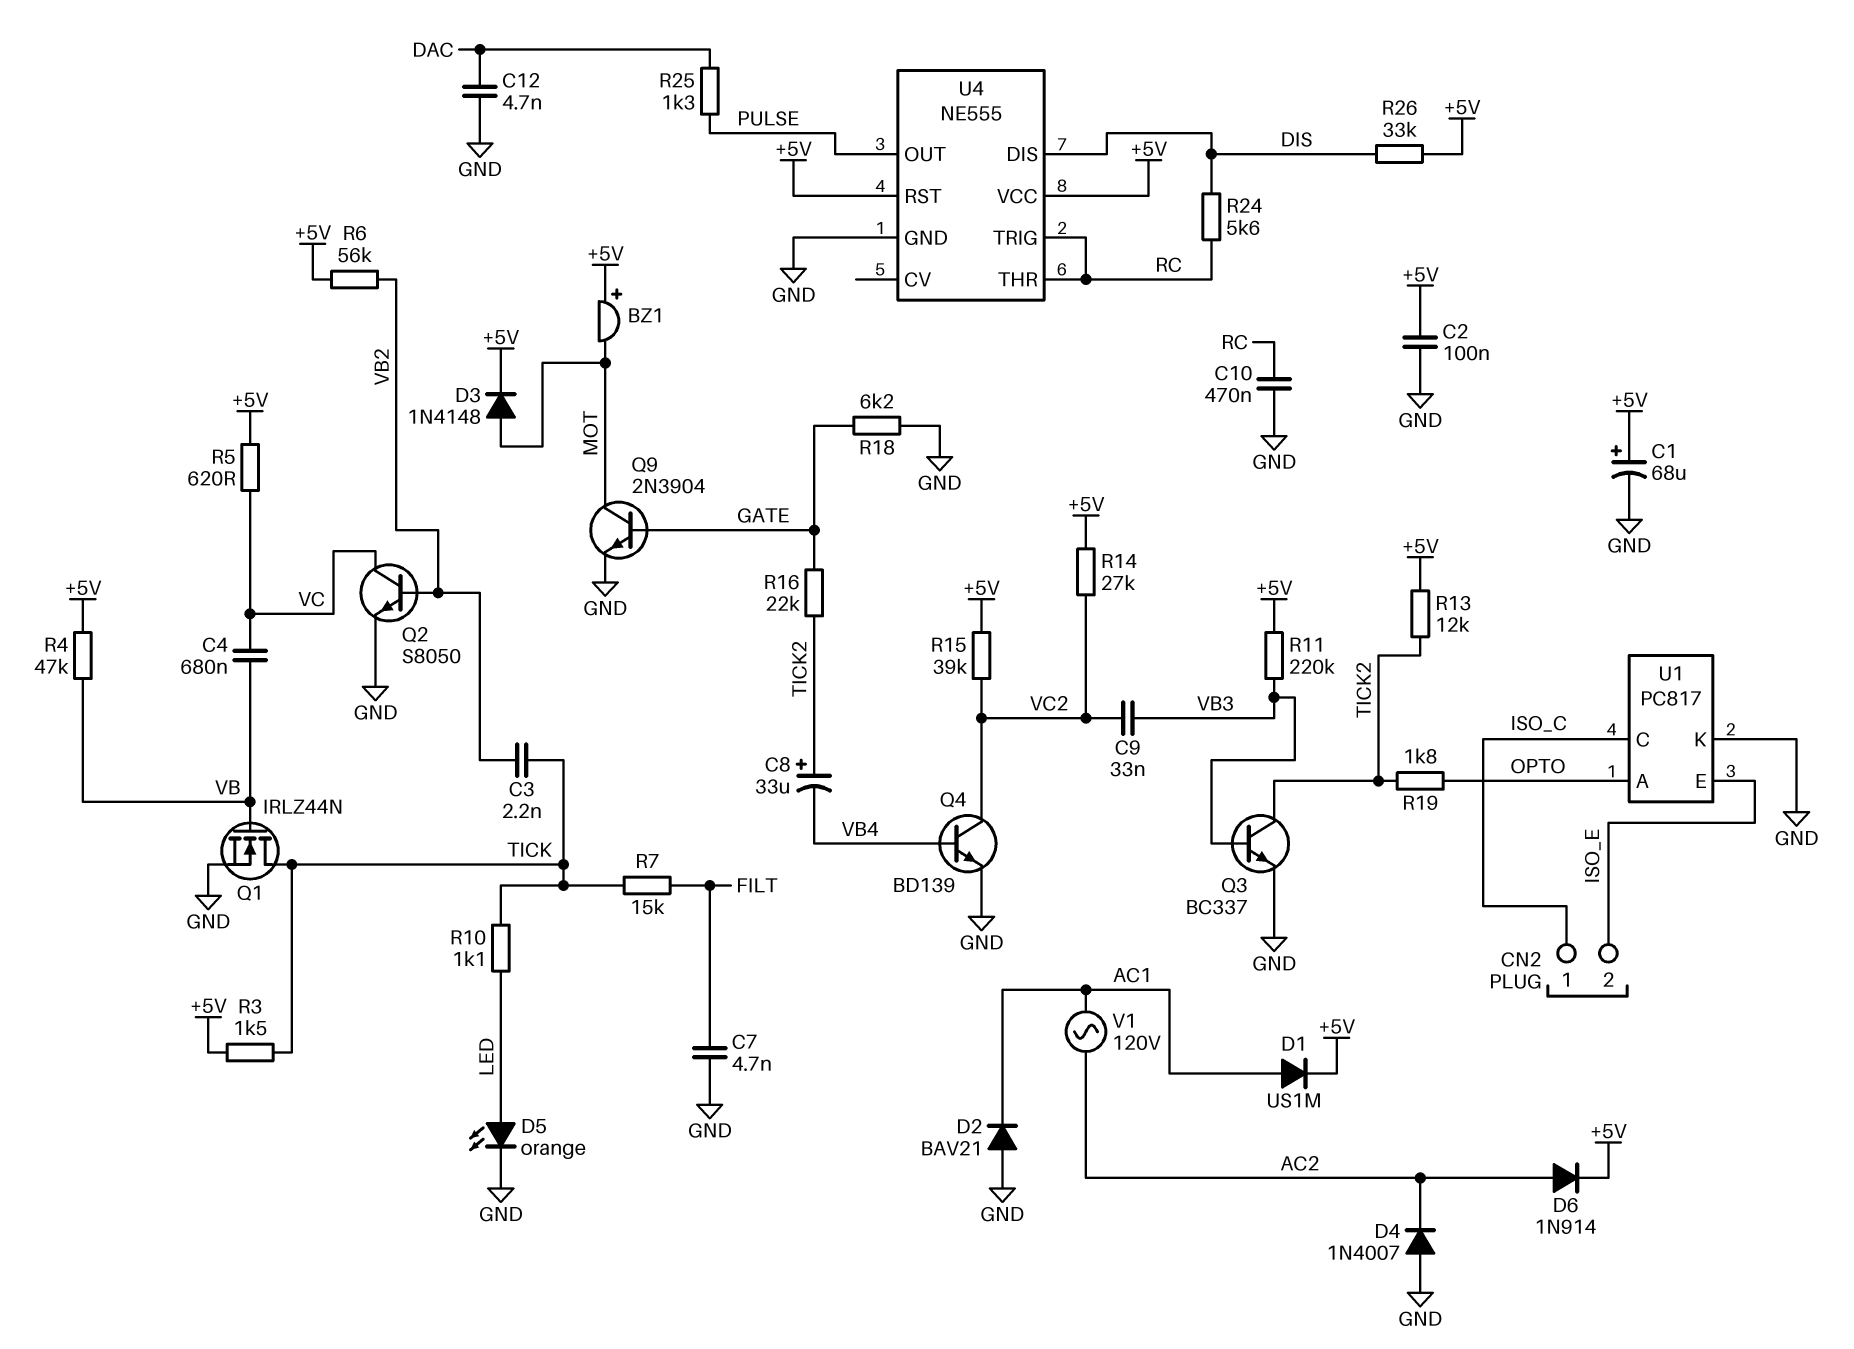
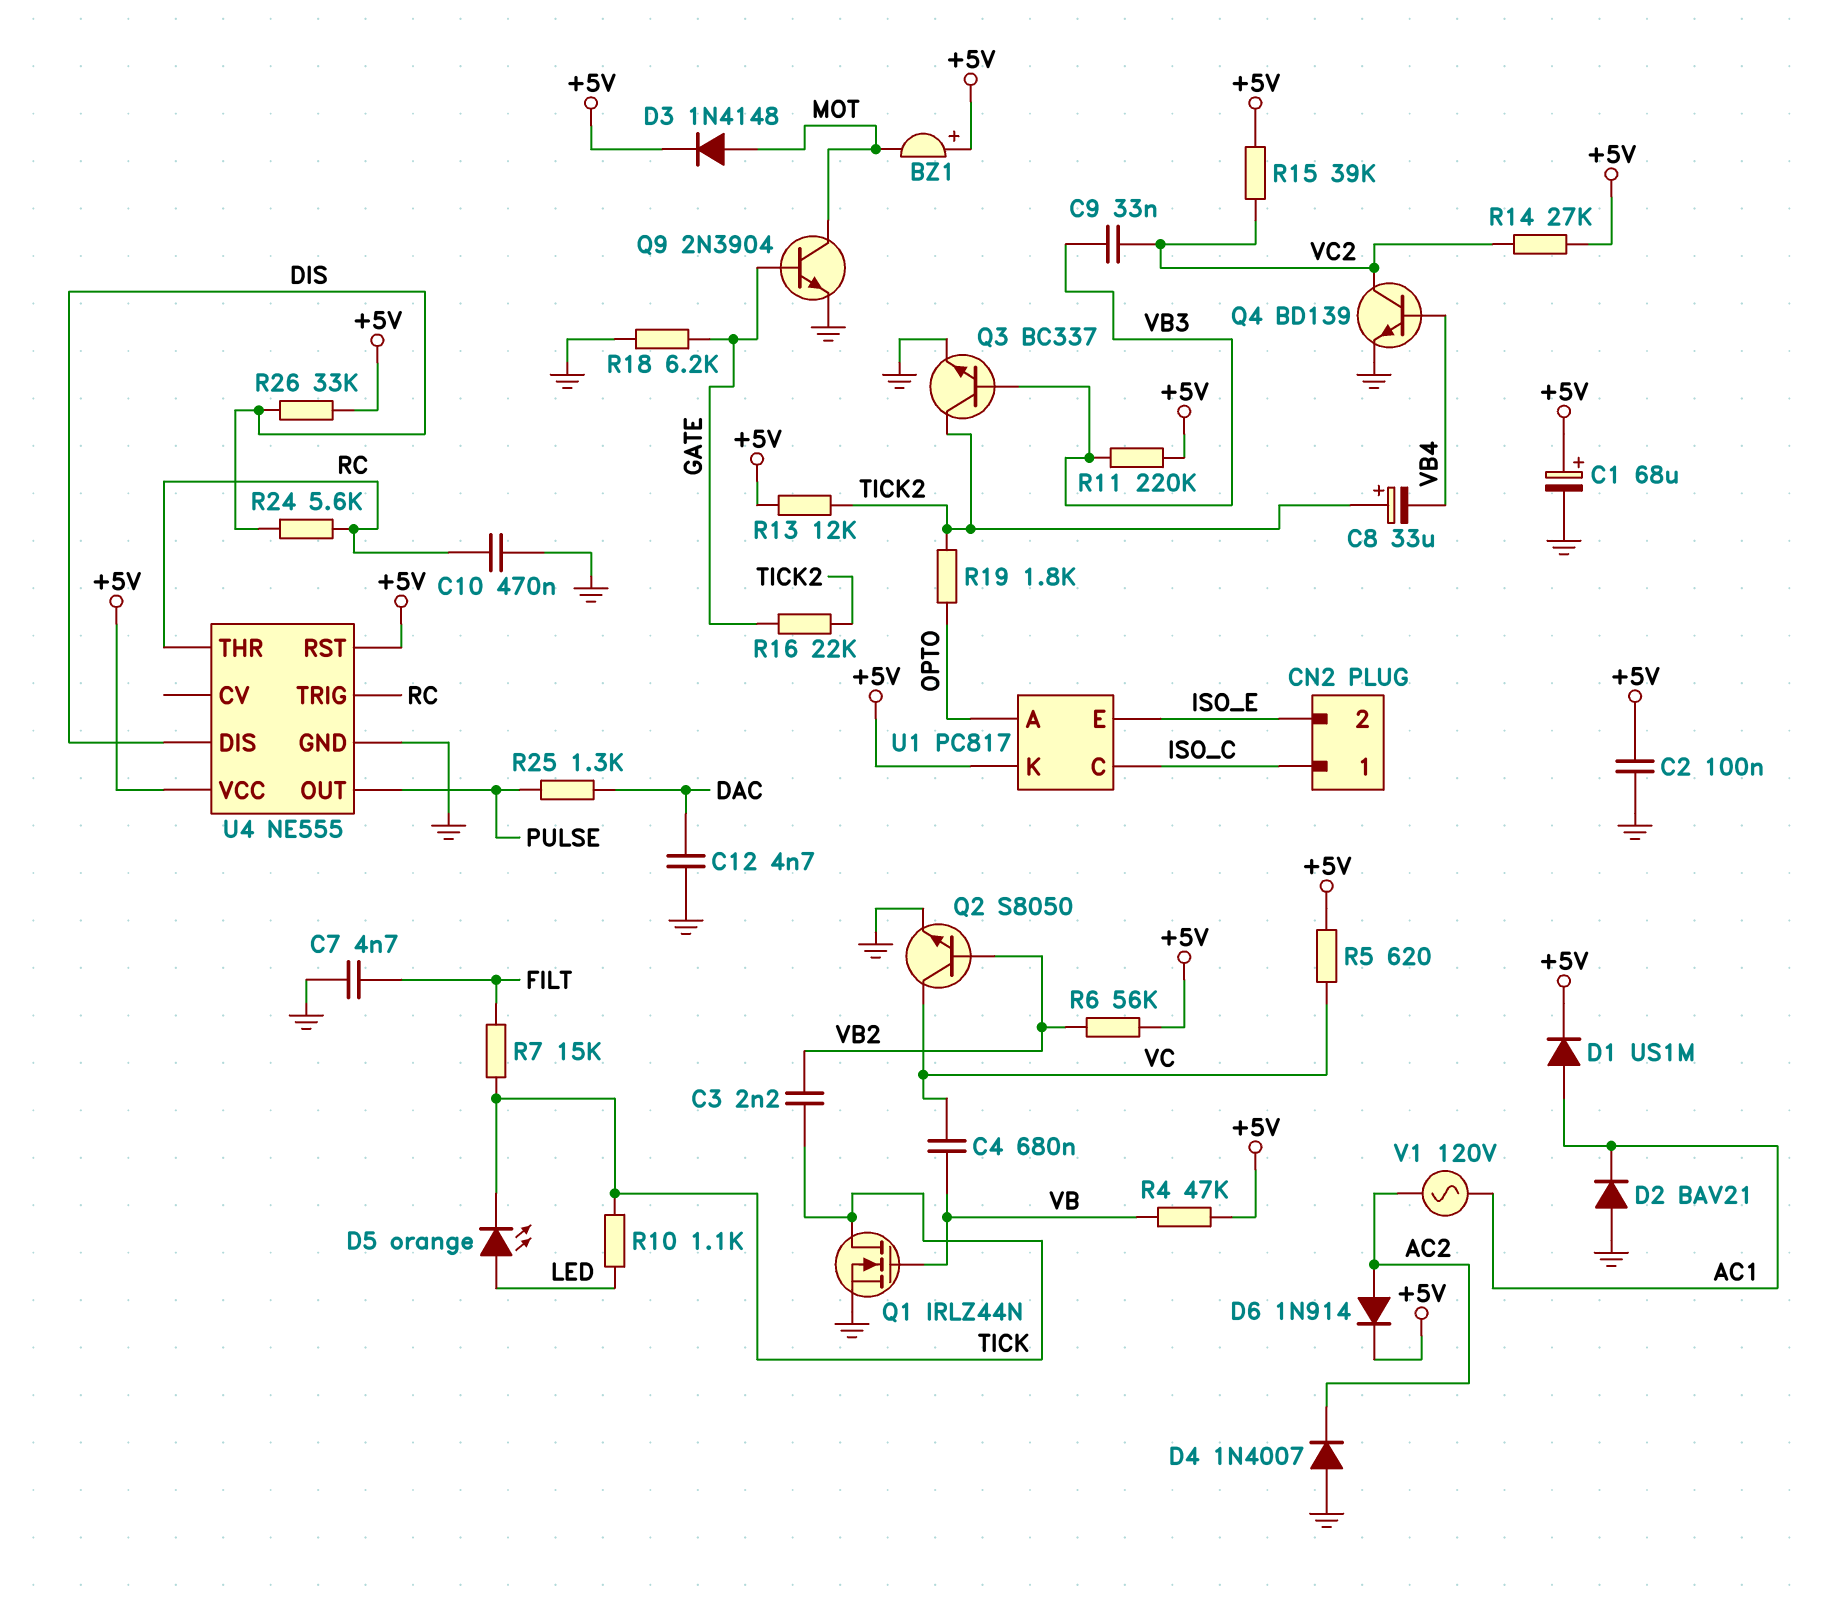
D5: LED orange (A LED, K GND) -> LED orange (A LED, K TICK)
R3: 1.5k (+5V, TICK) -> none
U1 pin K: GND -> +5V

